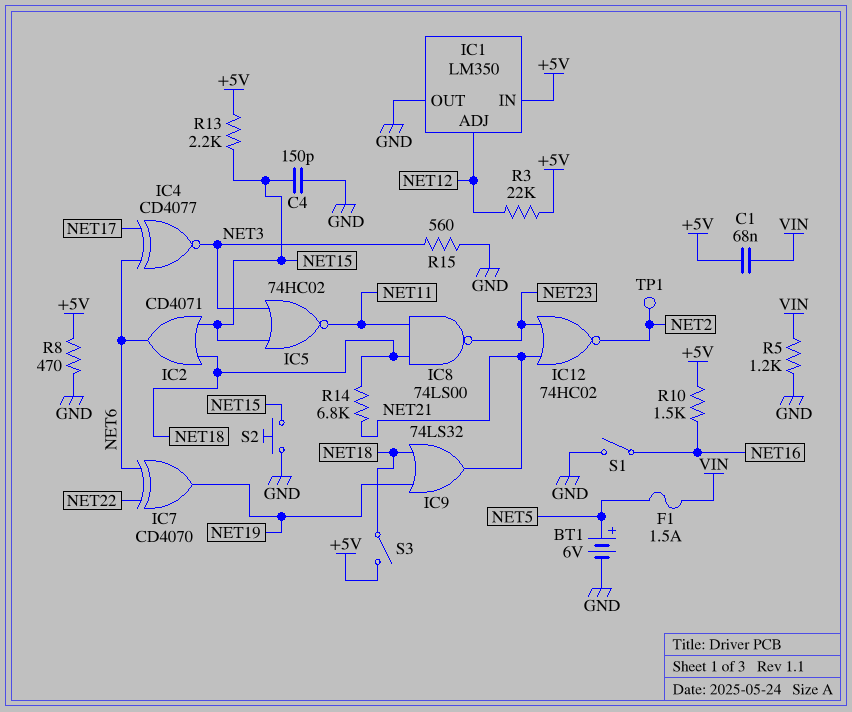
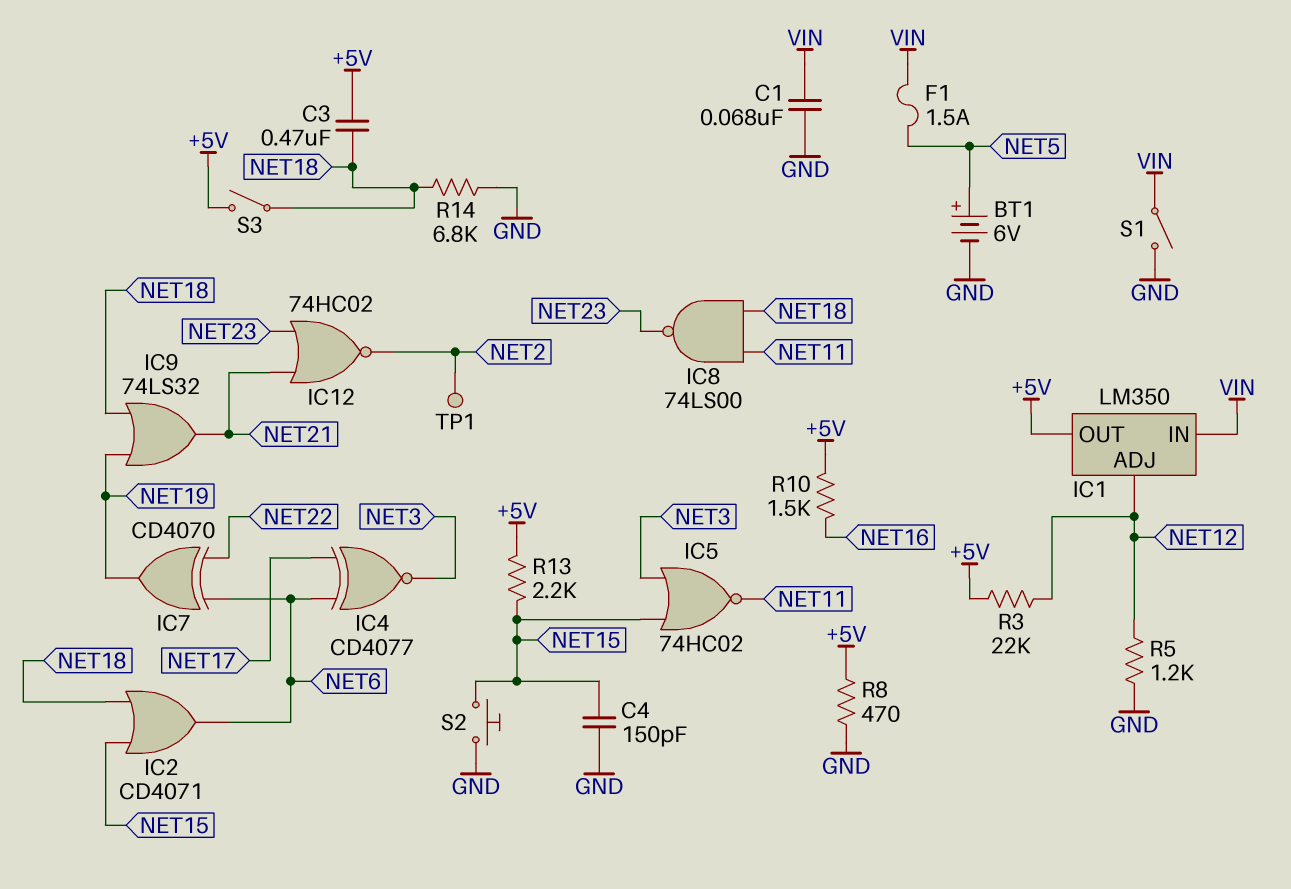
C1: 68nF (+5V, VIN) -> 68nF (GND, VIN)
C3: none -> 470nF (+5V, NET18)
IC1 pin IN: +5V -> VIN
IC1 pin OUT: GND -> +5V
R5: 1.2k (GND, VIN) -> 1.2k (GND, NET12)
R14: 6.8k (NET18, NET21) -> 6.8k (GND, NET18)
R15: 560 (GND, NET3) -> none
S1: switch (GND, NET16) -> switch (GND, VIN)

